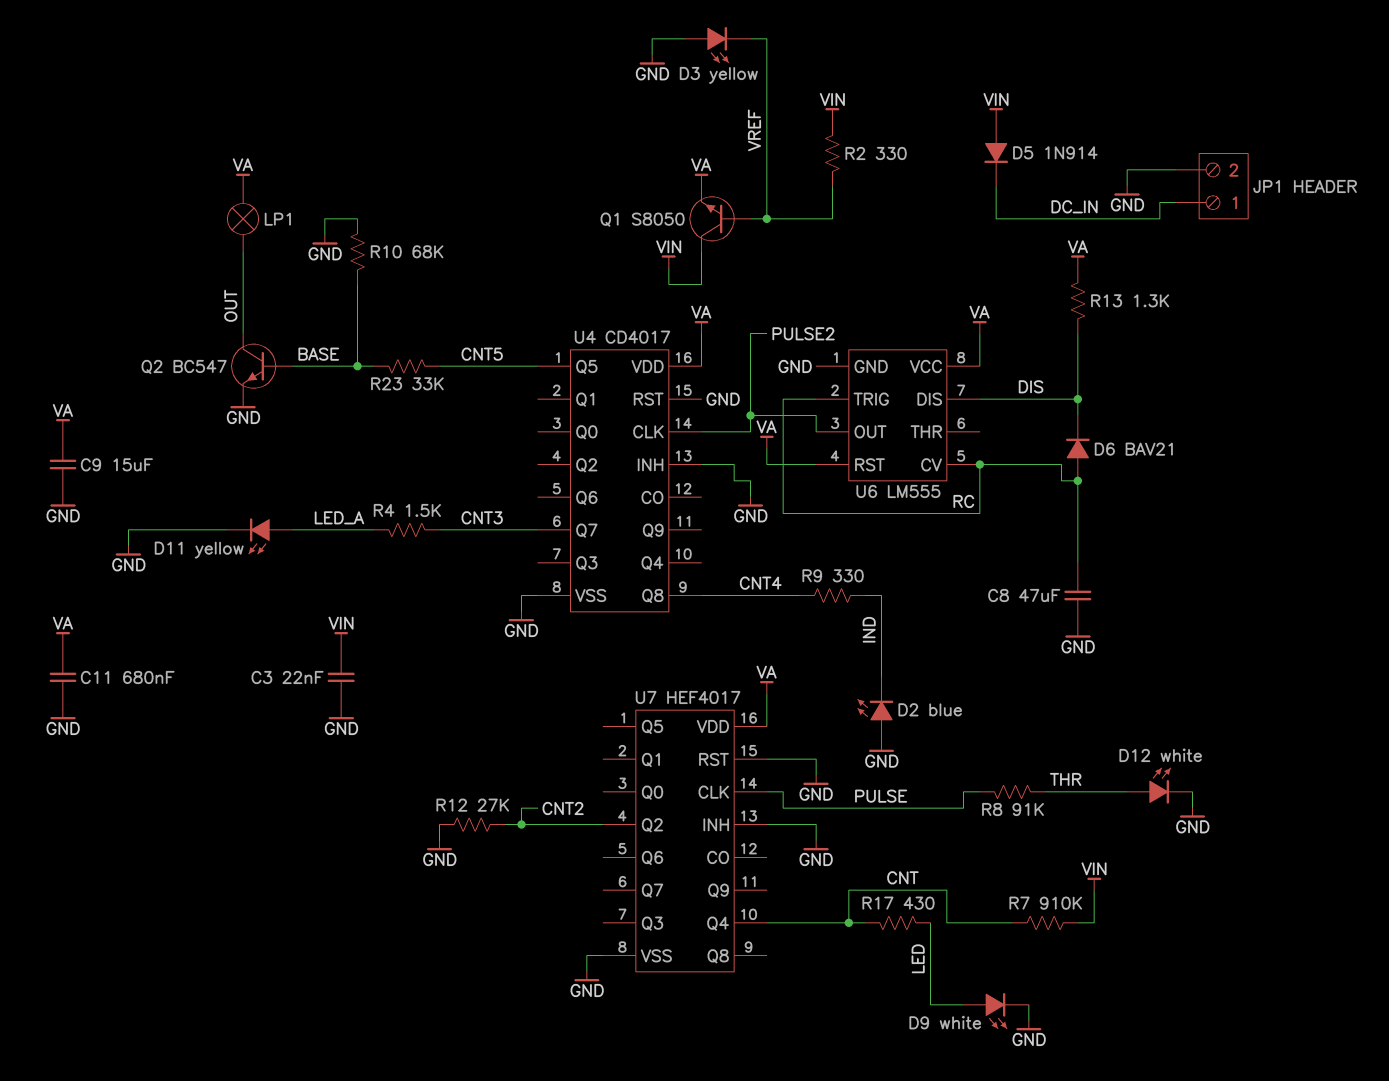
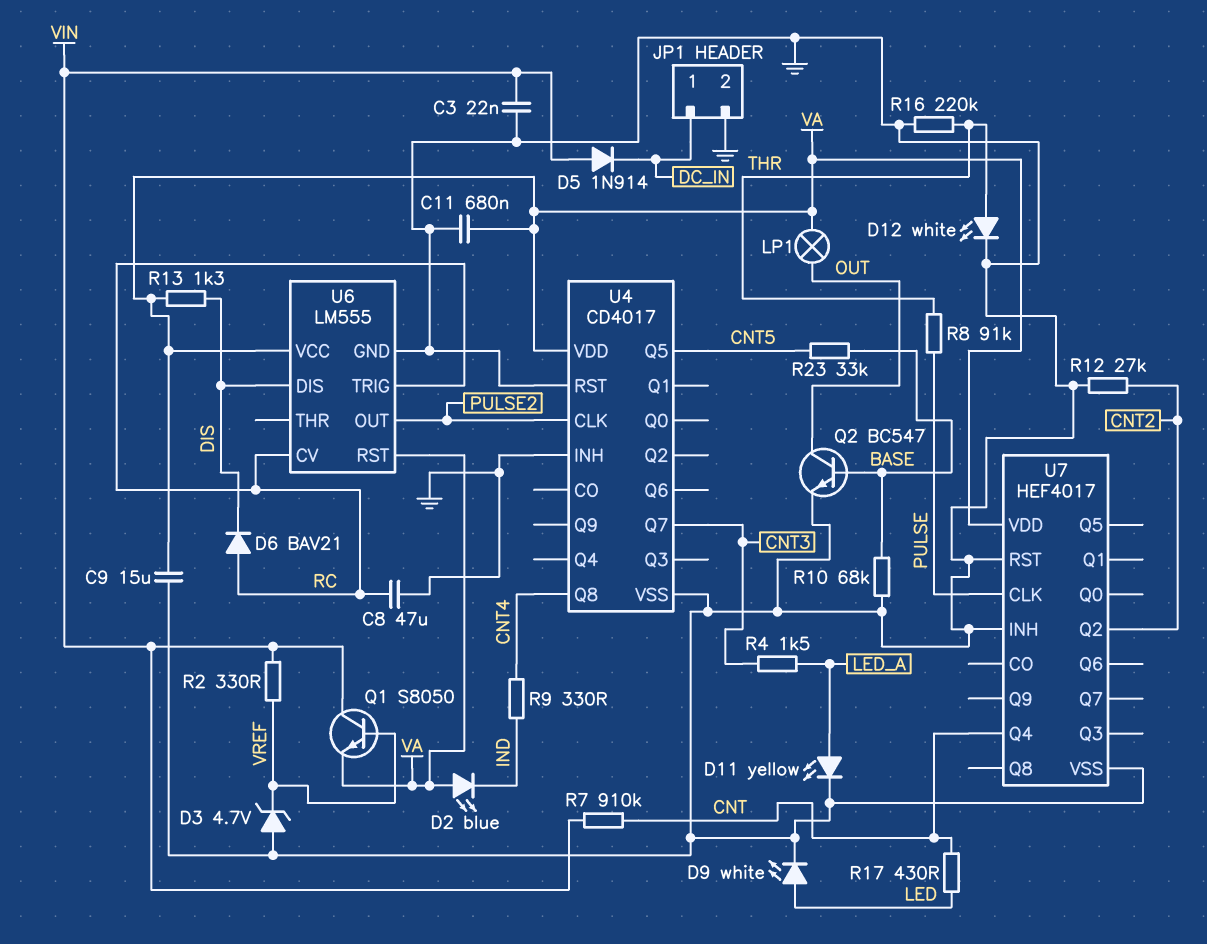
D2: LED blue (A GND, K IND) -> LED blue (A VA, K IND)
D3: LED yellow (A GND, K VREF) -> zener 4.7V (A GND, K VREF)
R16: none -> 220k (GND, THR)

